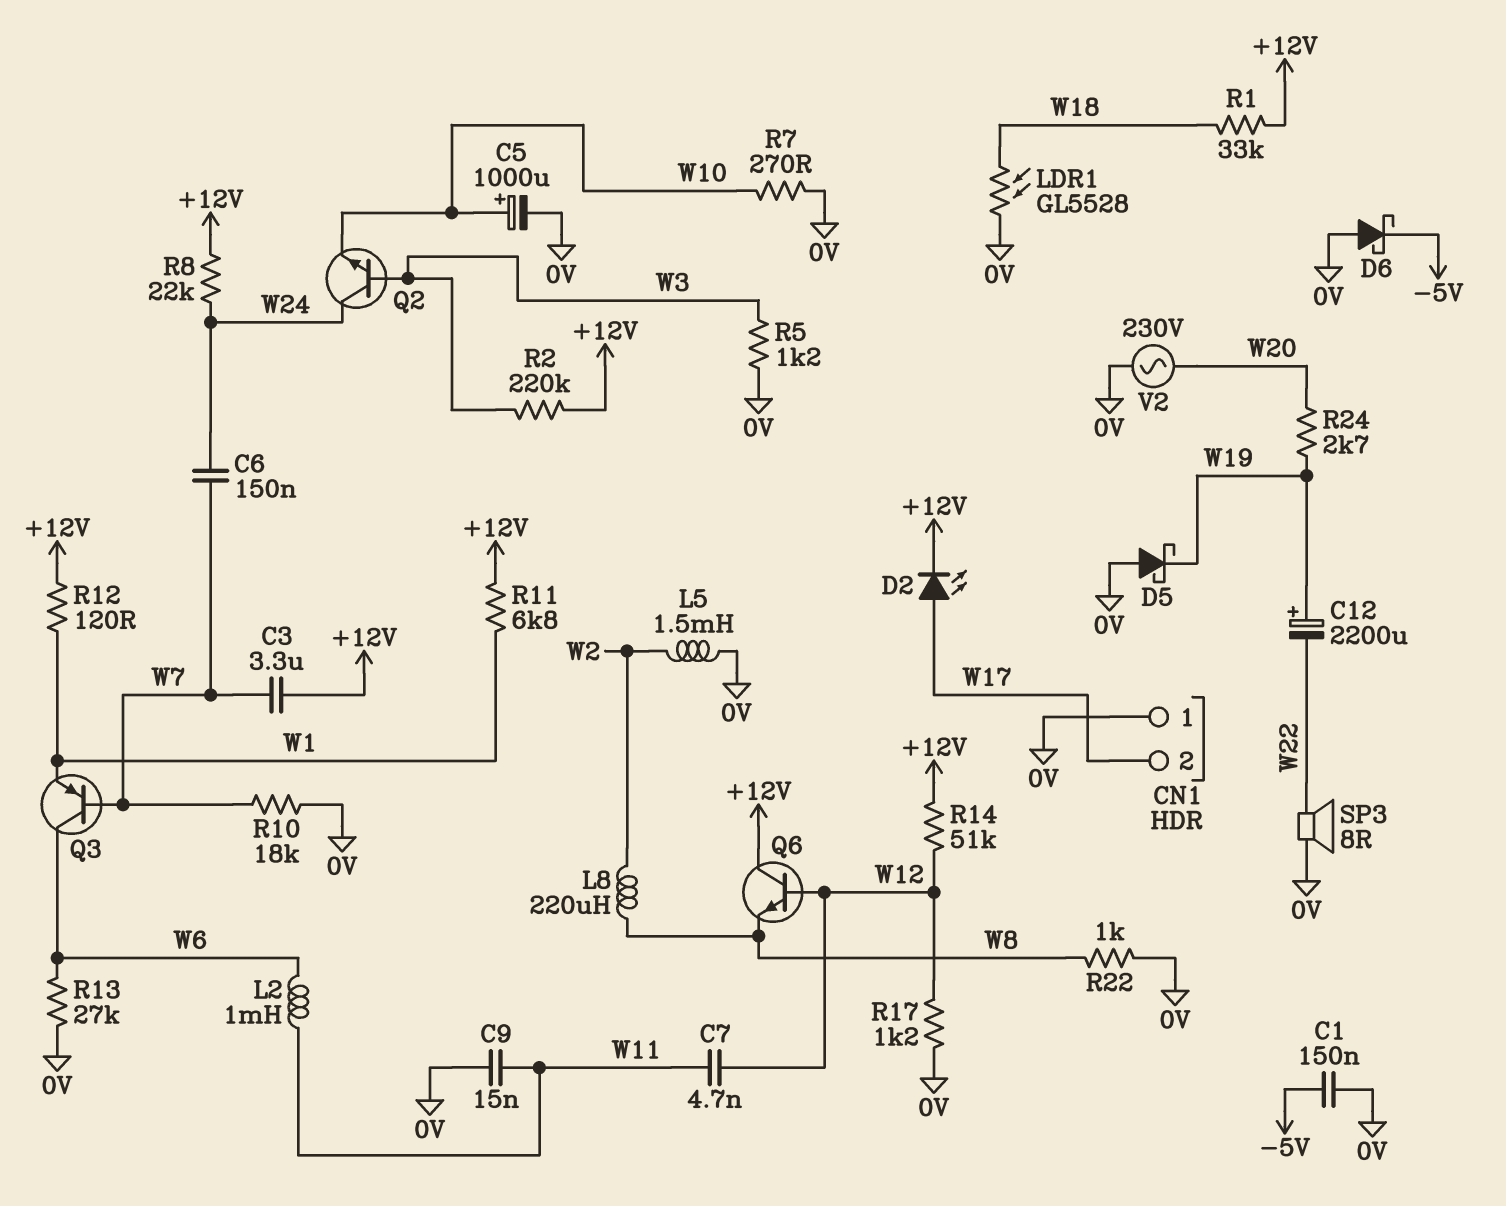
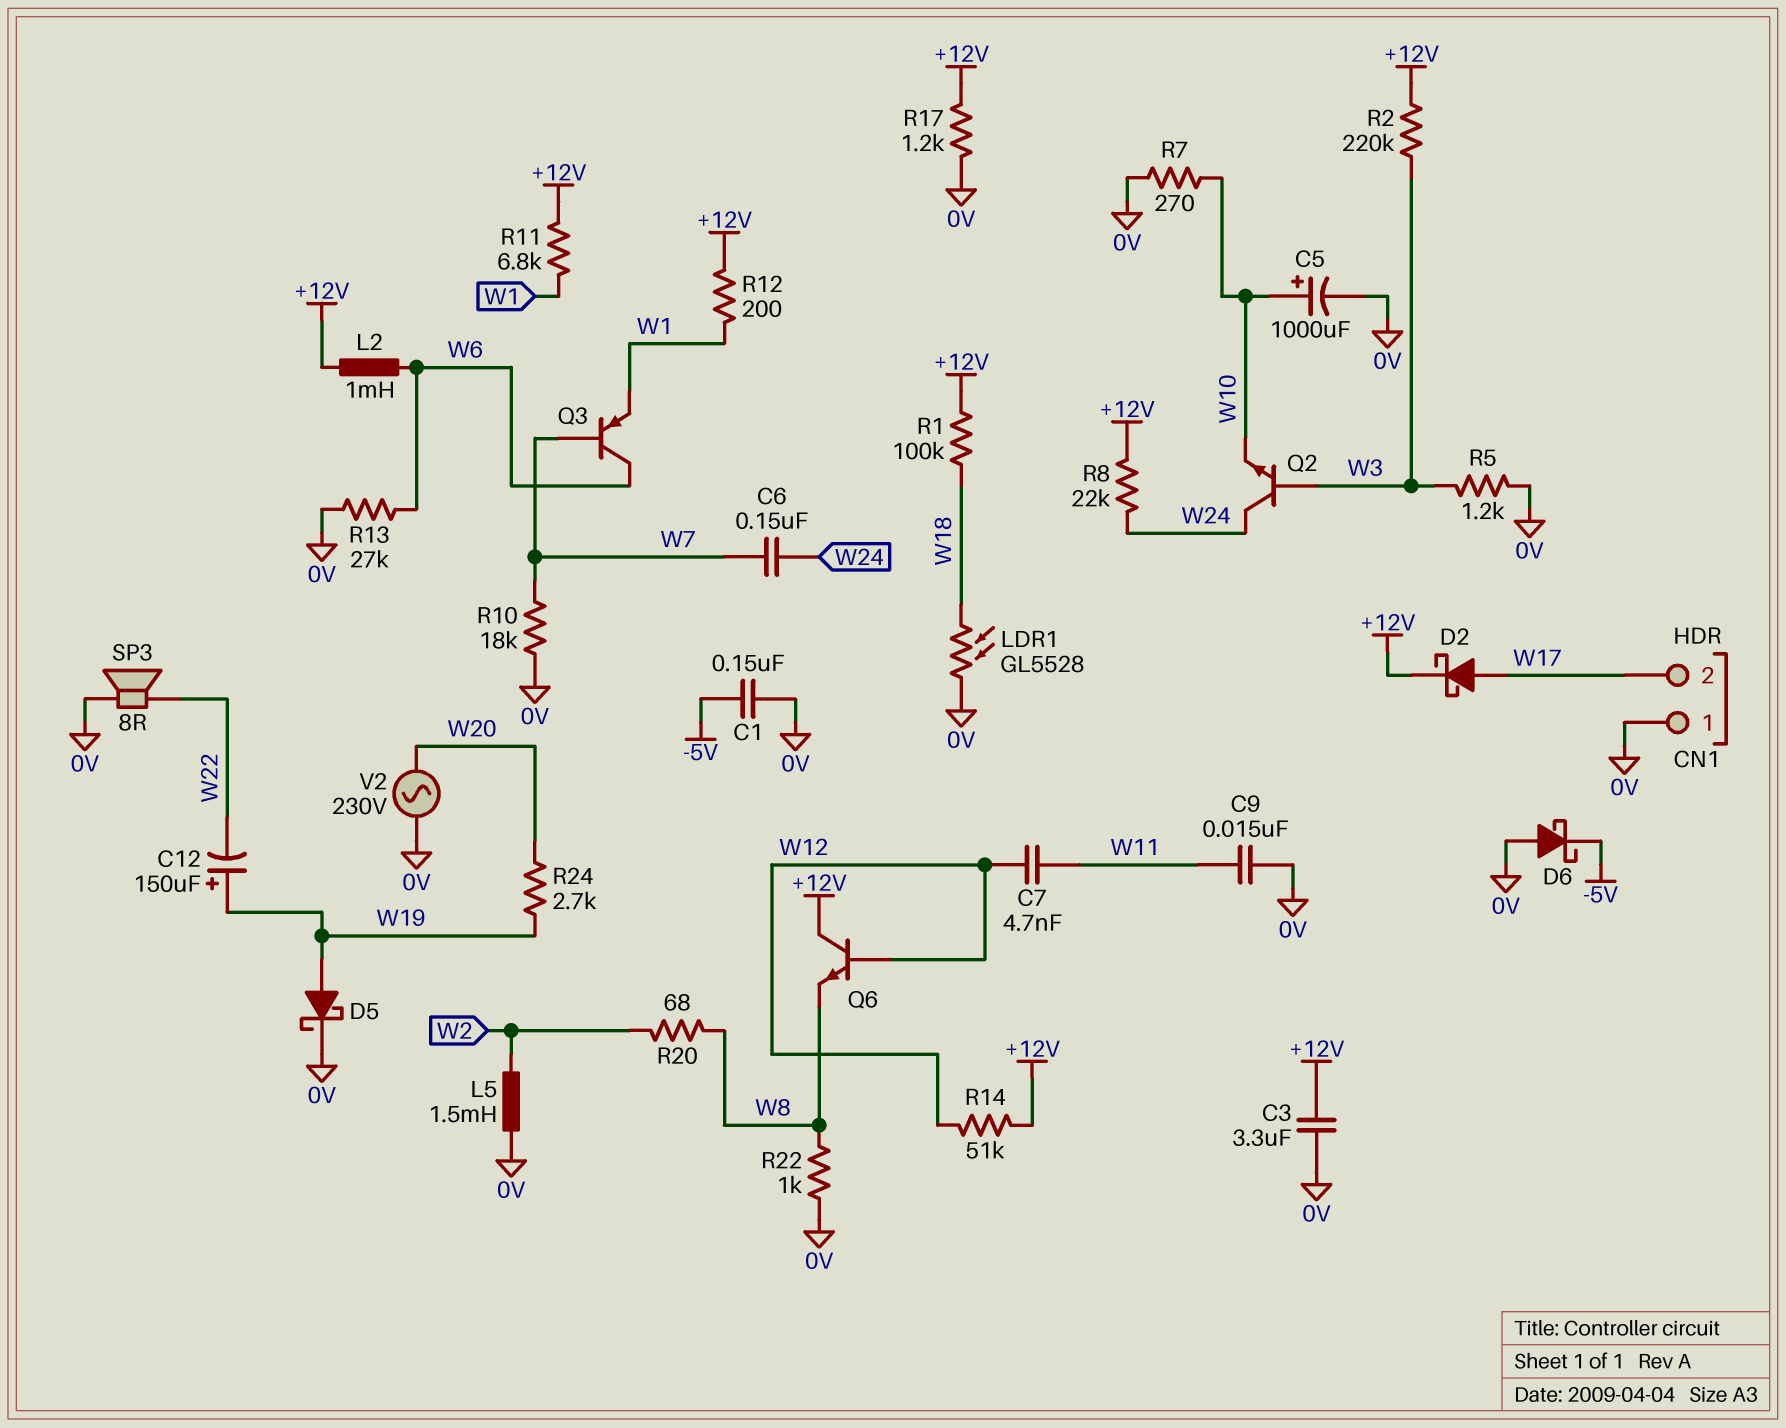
C3: 3.3uF (+12V, W7) -> 3.3uF (+12V, 0V)
C12: 2200uF (plus W19, minus W22) -> 150uF (plus W19, minus W22)
D2: LED (A W17, K +12V) -> schottky (A W17, K +12V)
D5: schottky (A 0V, K W19) -> schottky (A W19, K 0V)
L2: 1mH (W6, W11) -> 1mH (+12V, W6)
L8: 220uH (W2, W8) -> none
R1: 33k (+12V, W18) -> 100k (+12V, W18)
R12: 120 (+12V, W1) -> 200 (+12V, W1)
R17: 1.2k (0V, W12) -> 1.2k (+12V, 0V)
R20: none -> 68 (W2, W8)

